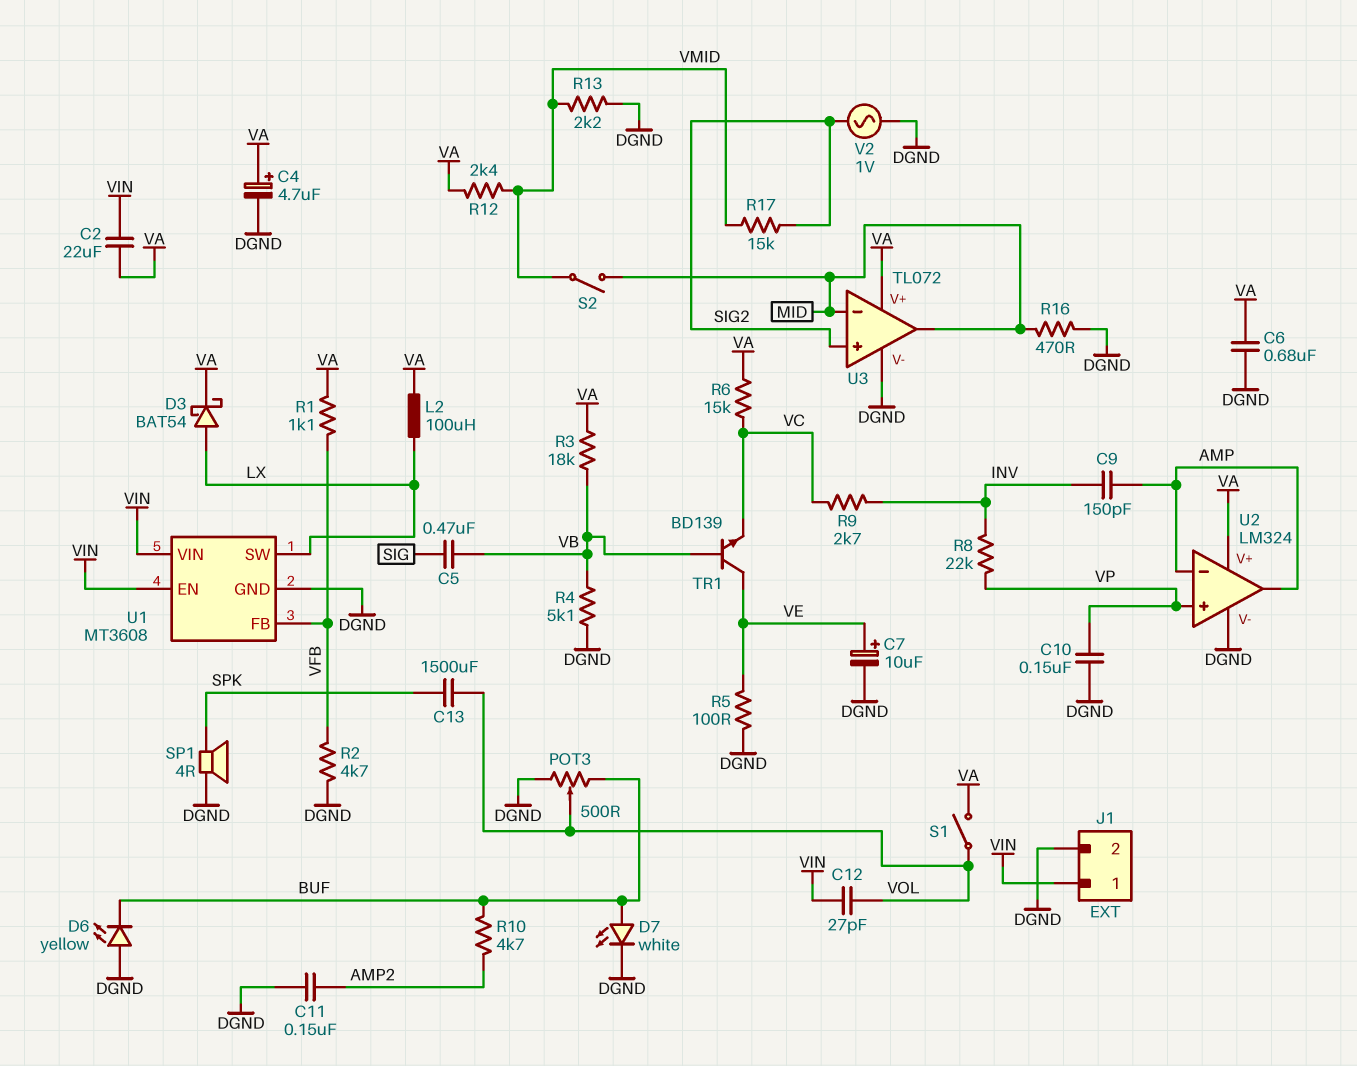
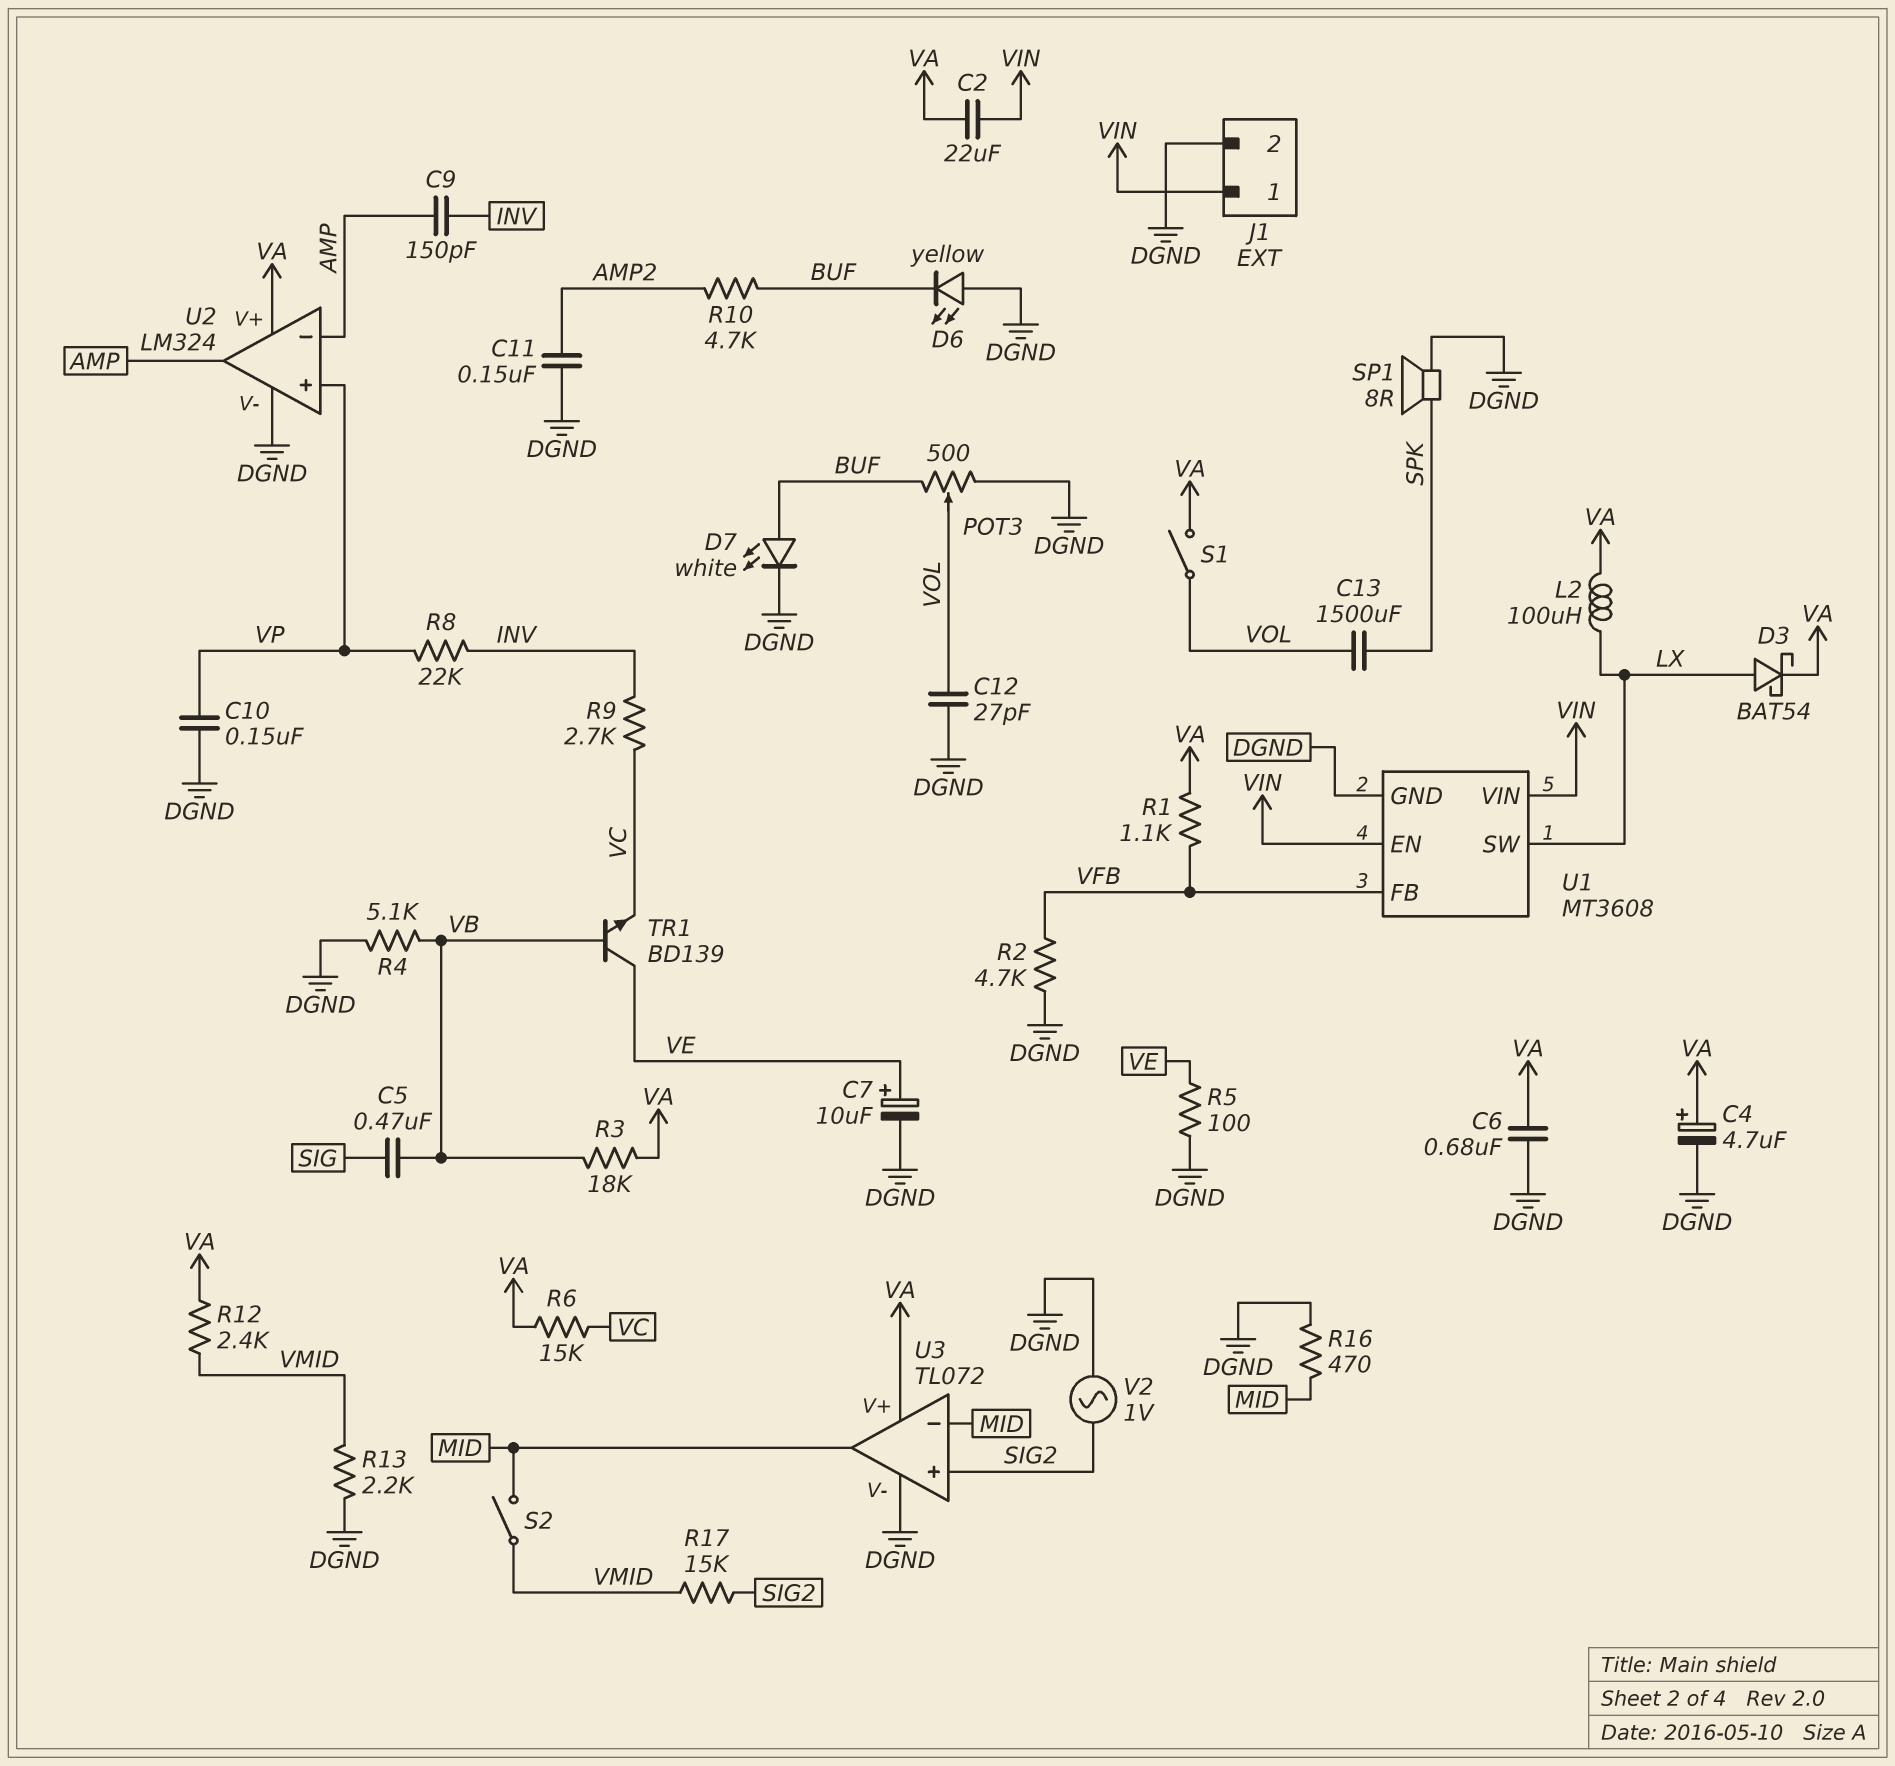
C12: 27pF (VIN, VOL) -> 27pF (DGND, VOL)
SP1: speaker 4R (DGND, SPK) -> speaker 8R (DGND, SPK)

